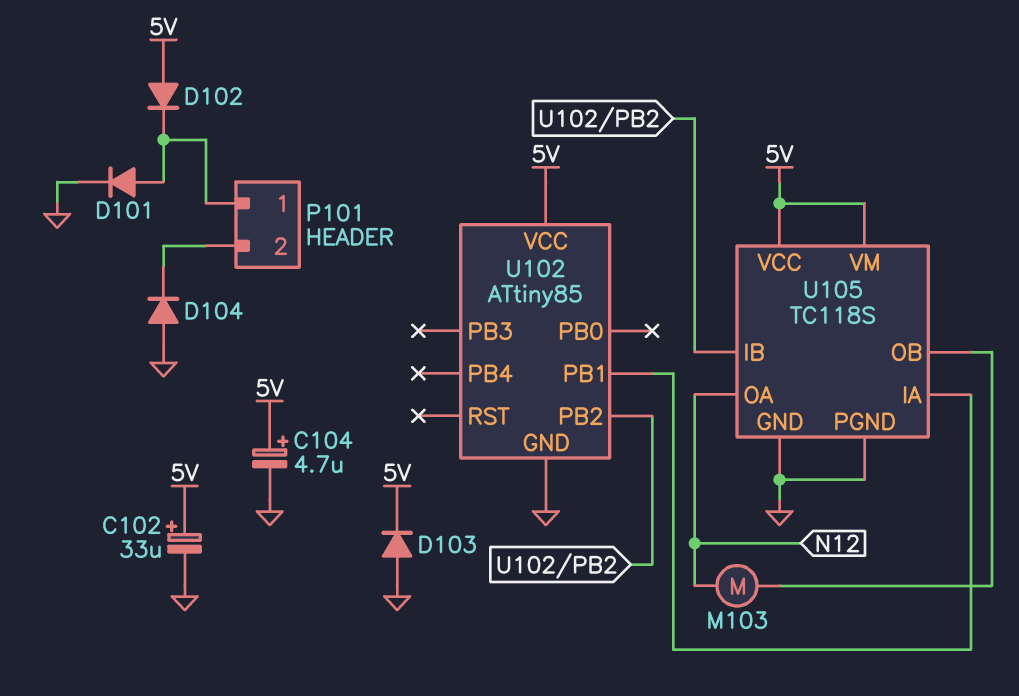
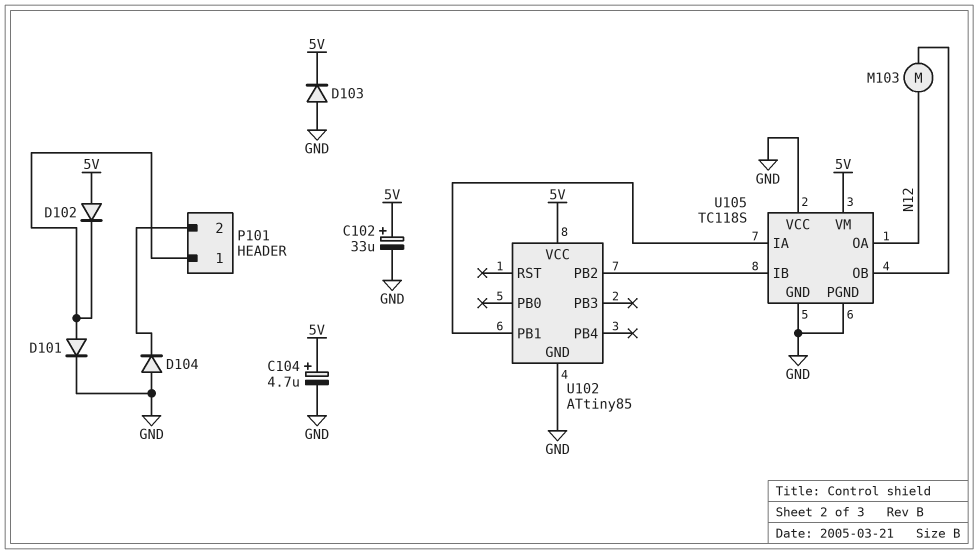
U105 pin VCC: 5V -> GND

